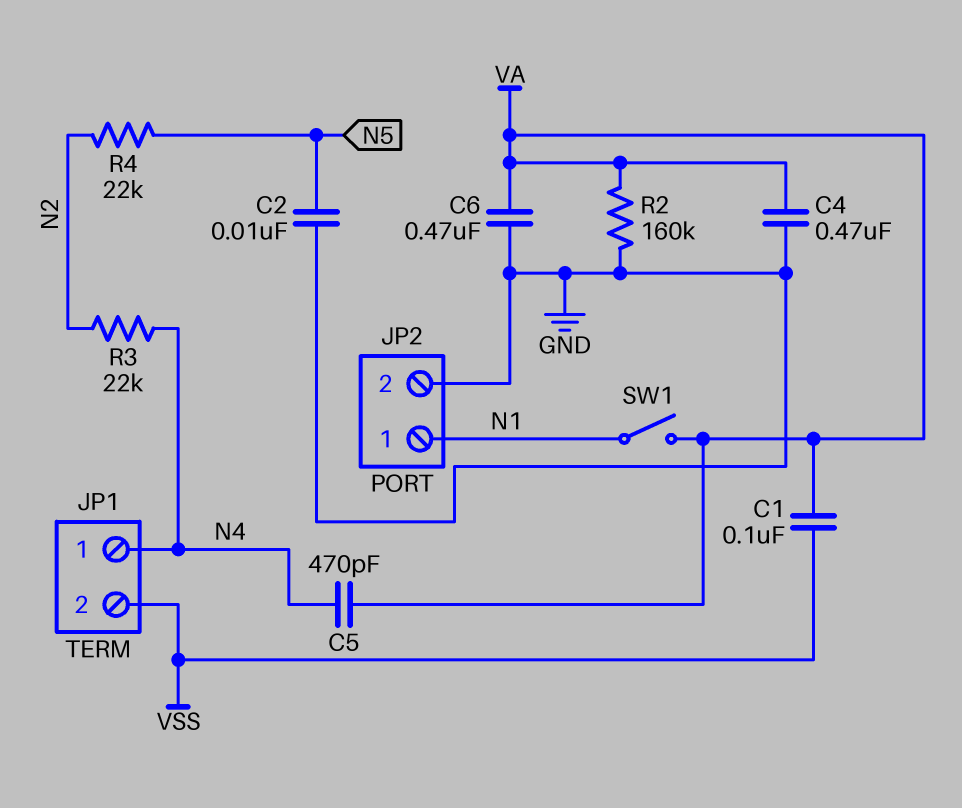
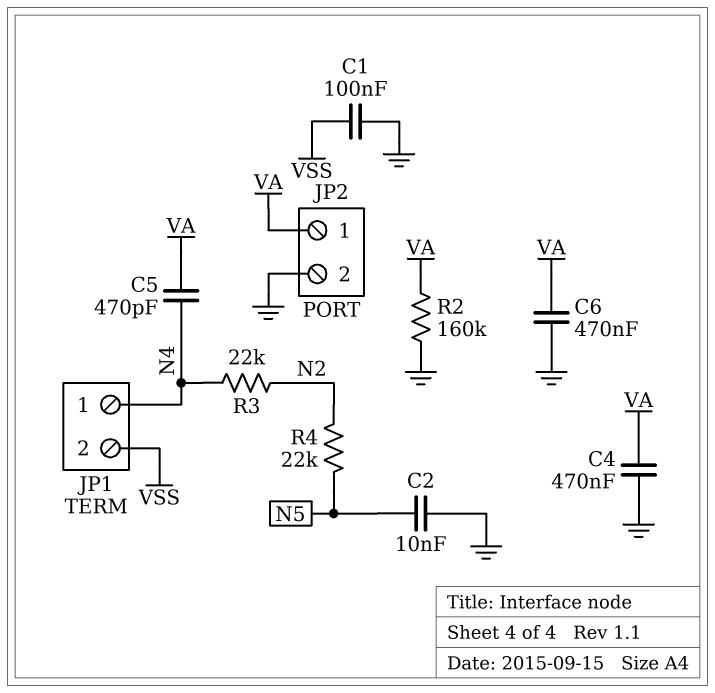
C1: 100nF (VA, VSS) -> 100nF (GND, VSS)
JP2 pin 1: N1 -> VA
SW1: switch (N1, VA) -> none

